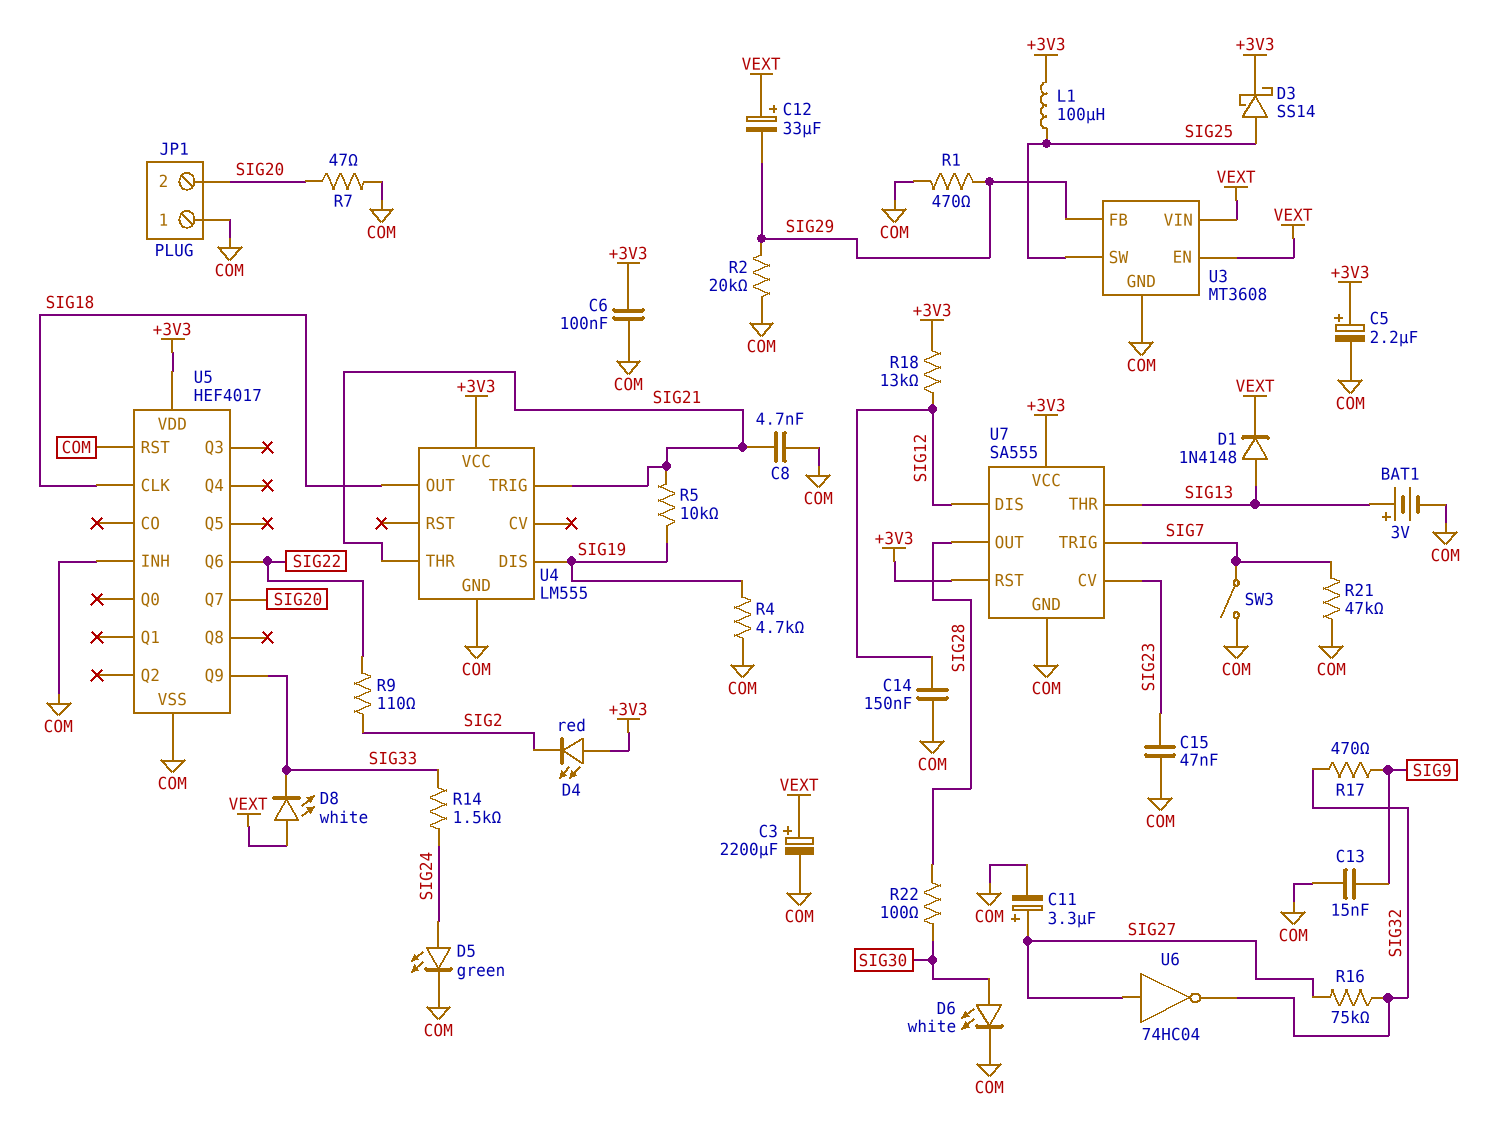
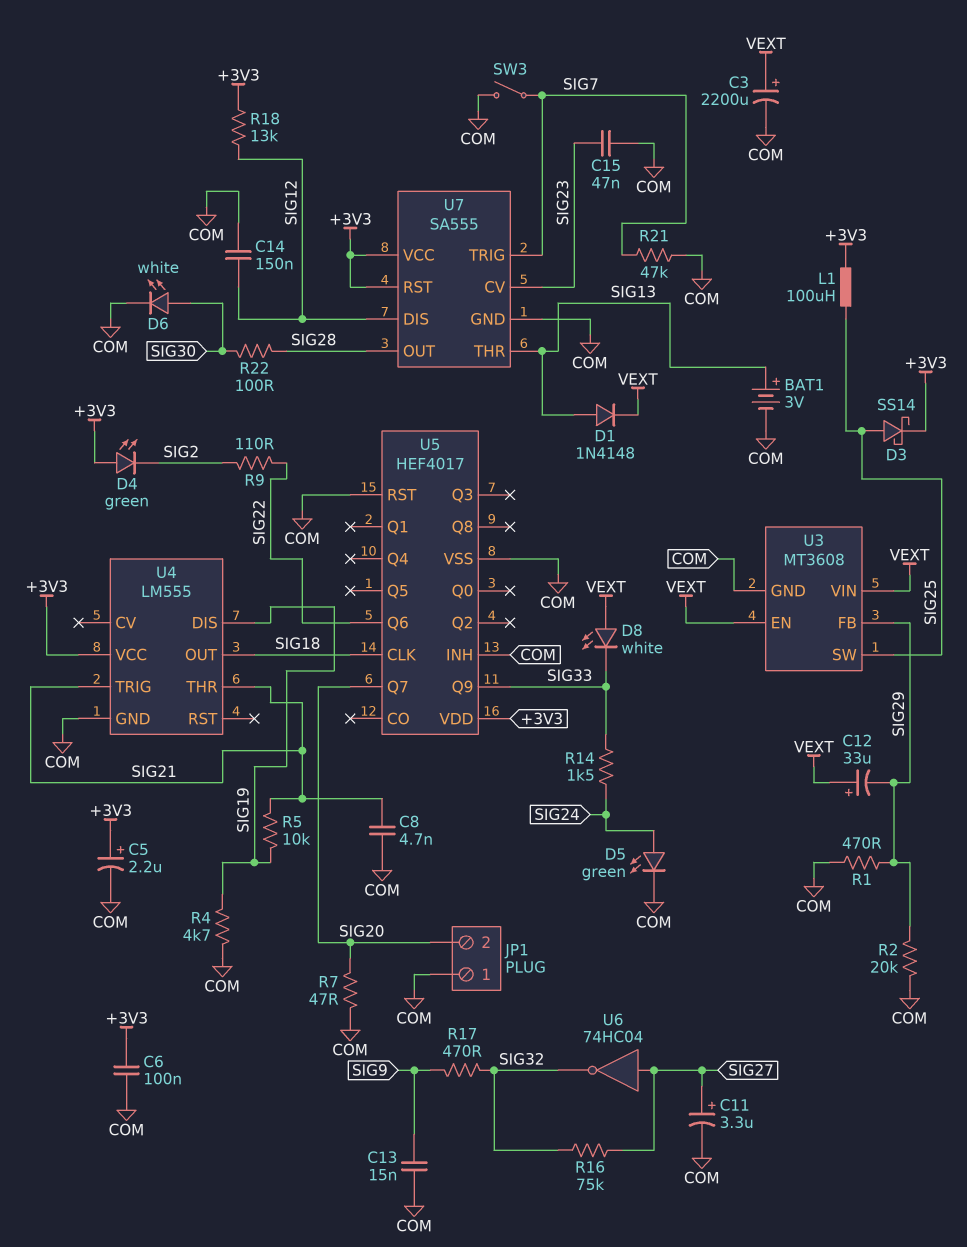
D4: LED red (A +3V3, K SIG2) -> LED green (A +3V3, K SIG2)

